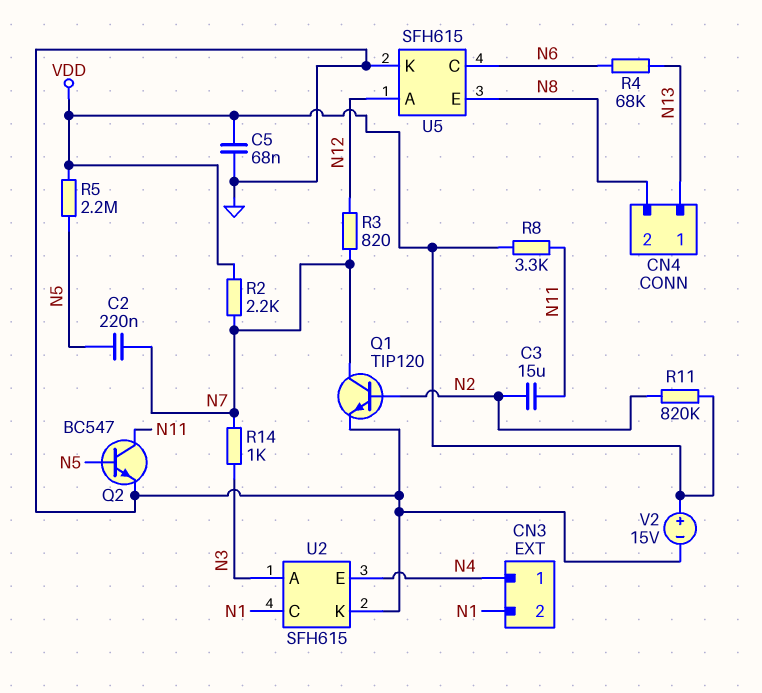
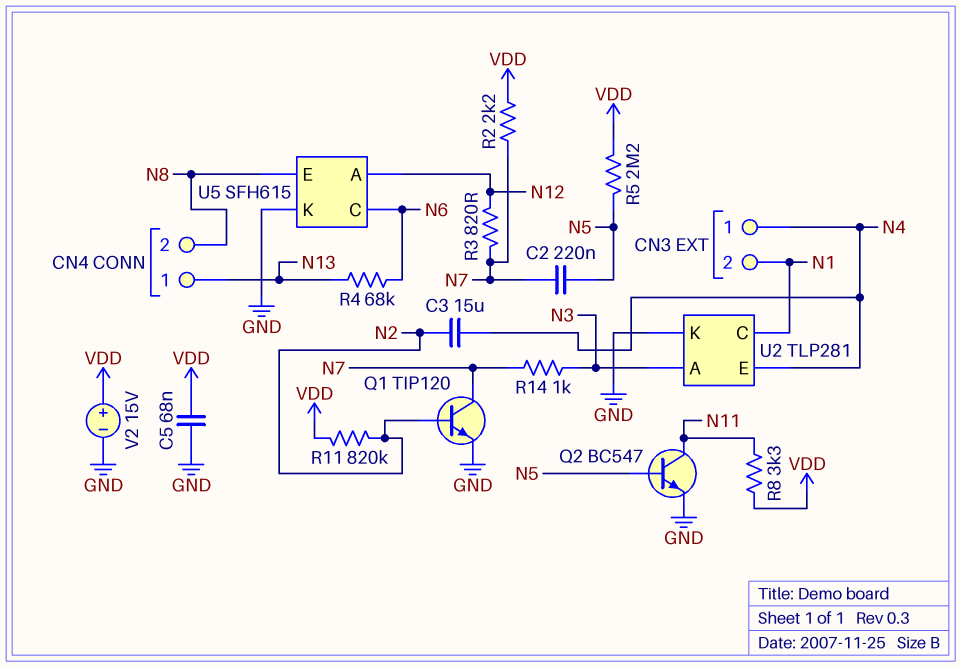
C3: 15uF (N2, N11) -> 15uF (N2, N4)
U2: SFH615 -> TLP281

